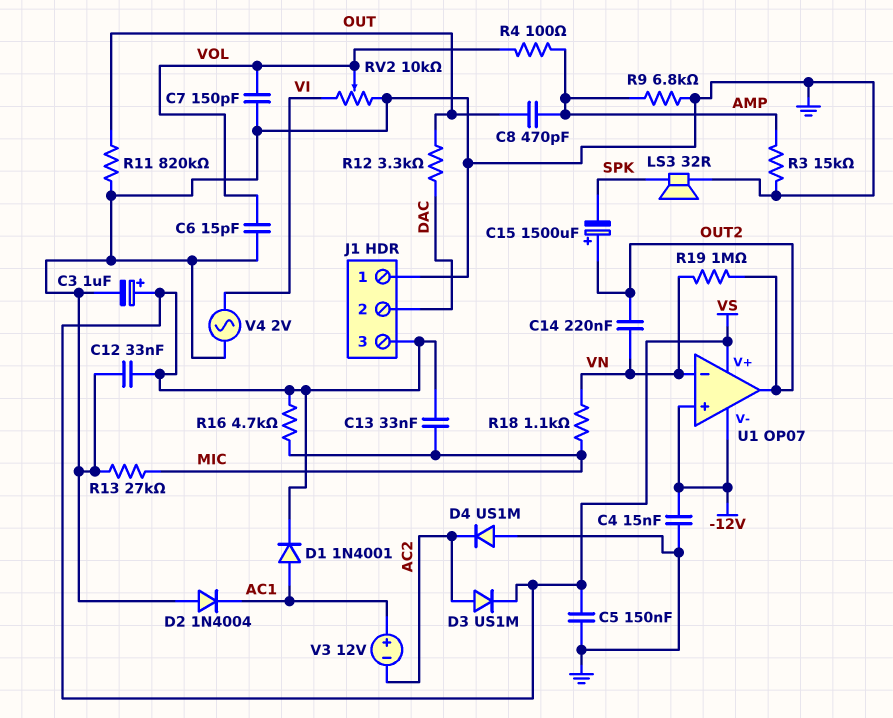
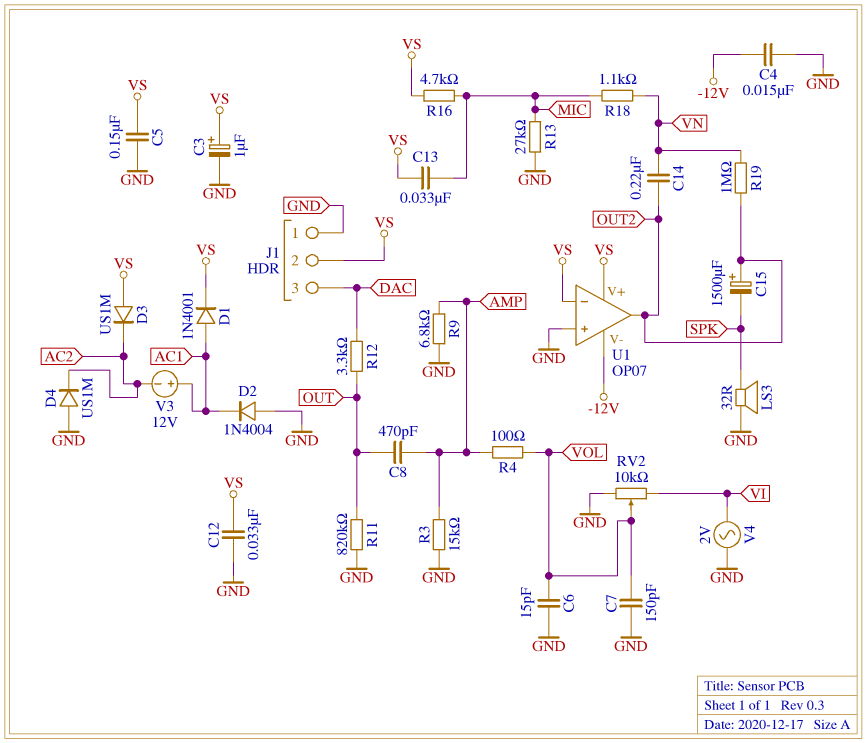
D3: diode US1M (A AC2, K VS) -> diode US1M (A VS, K AC2)
J1 pin 2: DAC -> VS
J1 pin 3: VS -> DAC
U1 pin in+: -12V -> GND
U1 pin in-: VN -> VS

